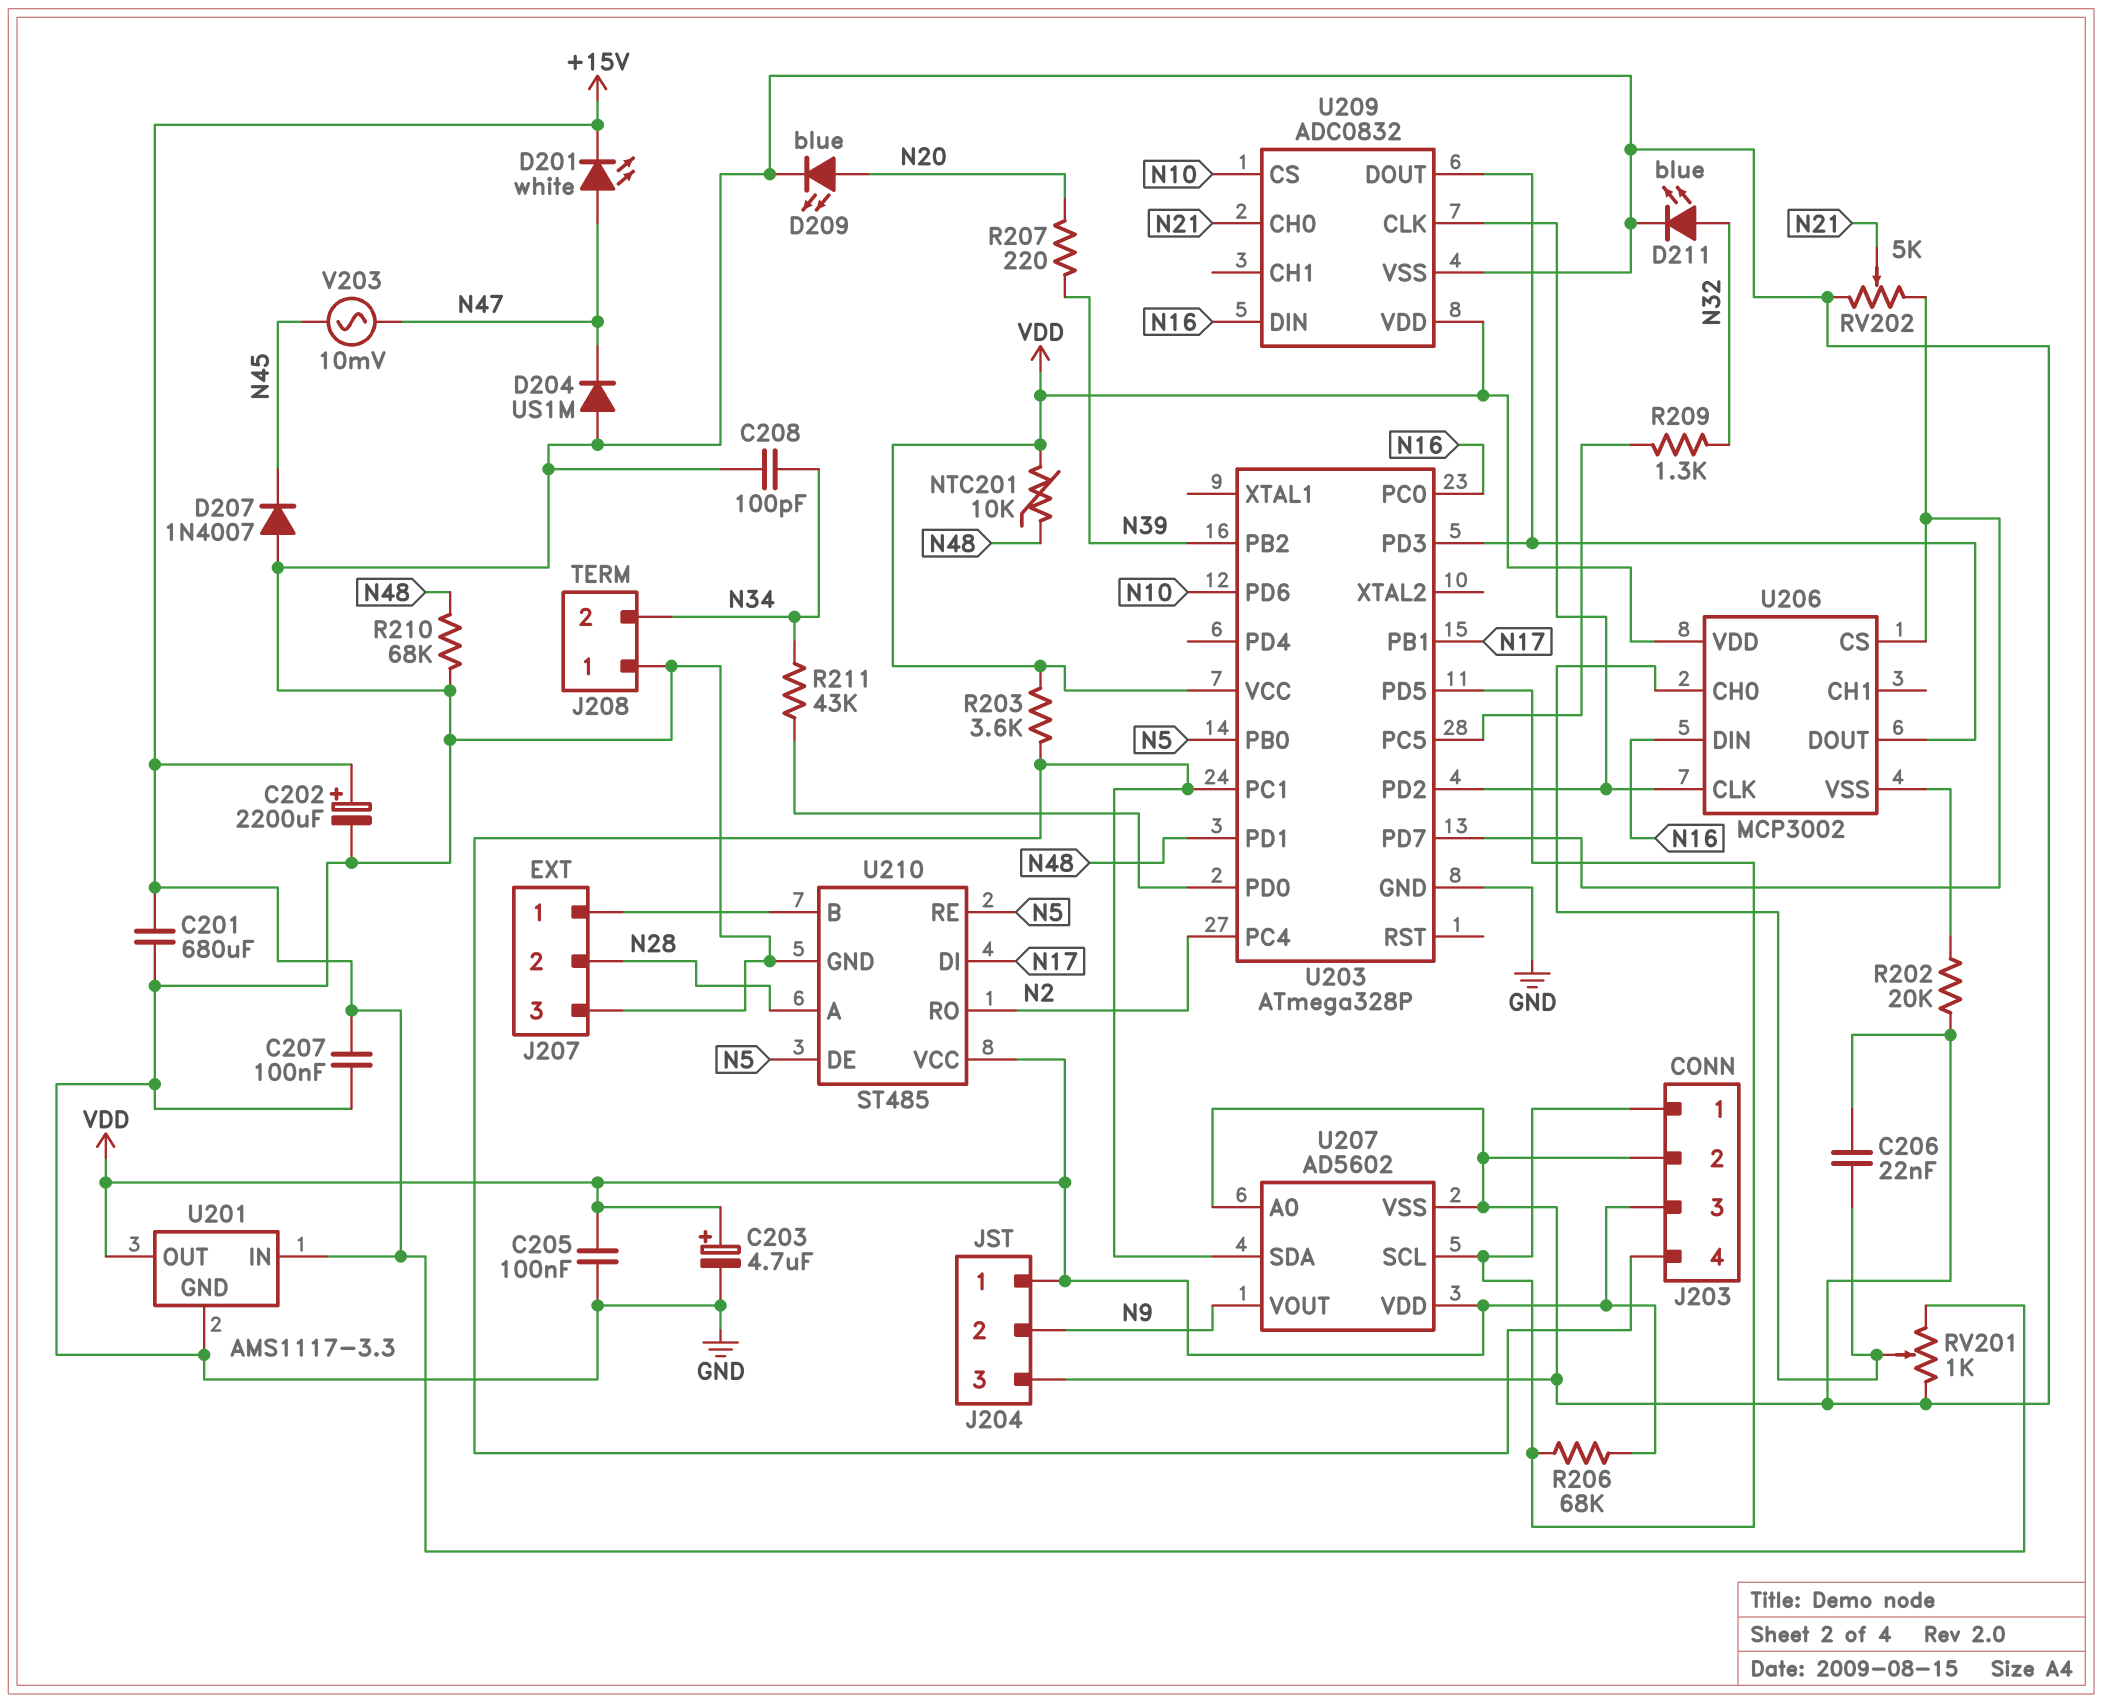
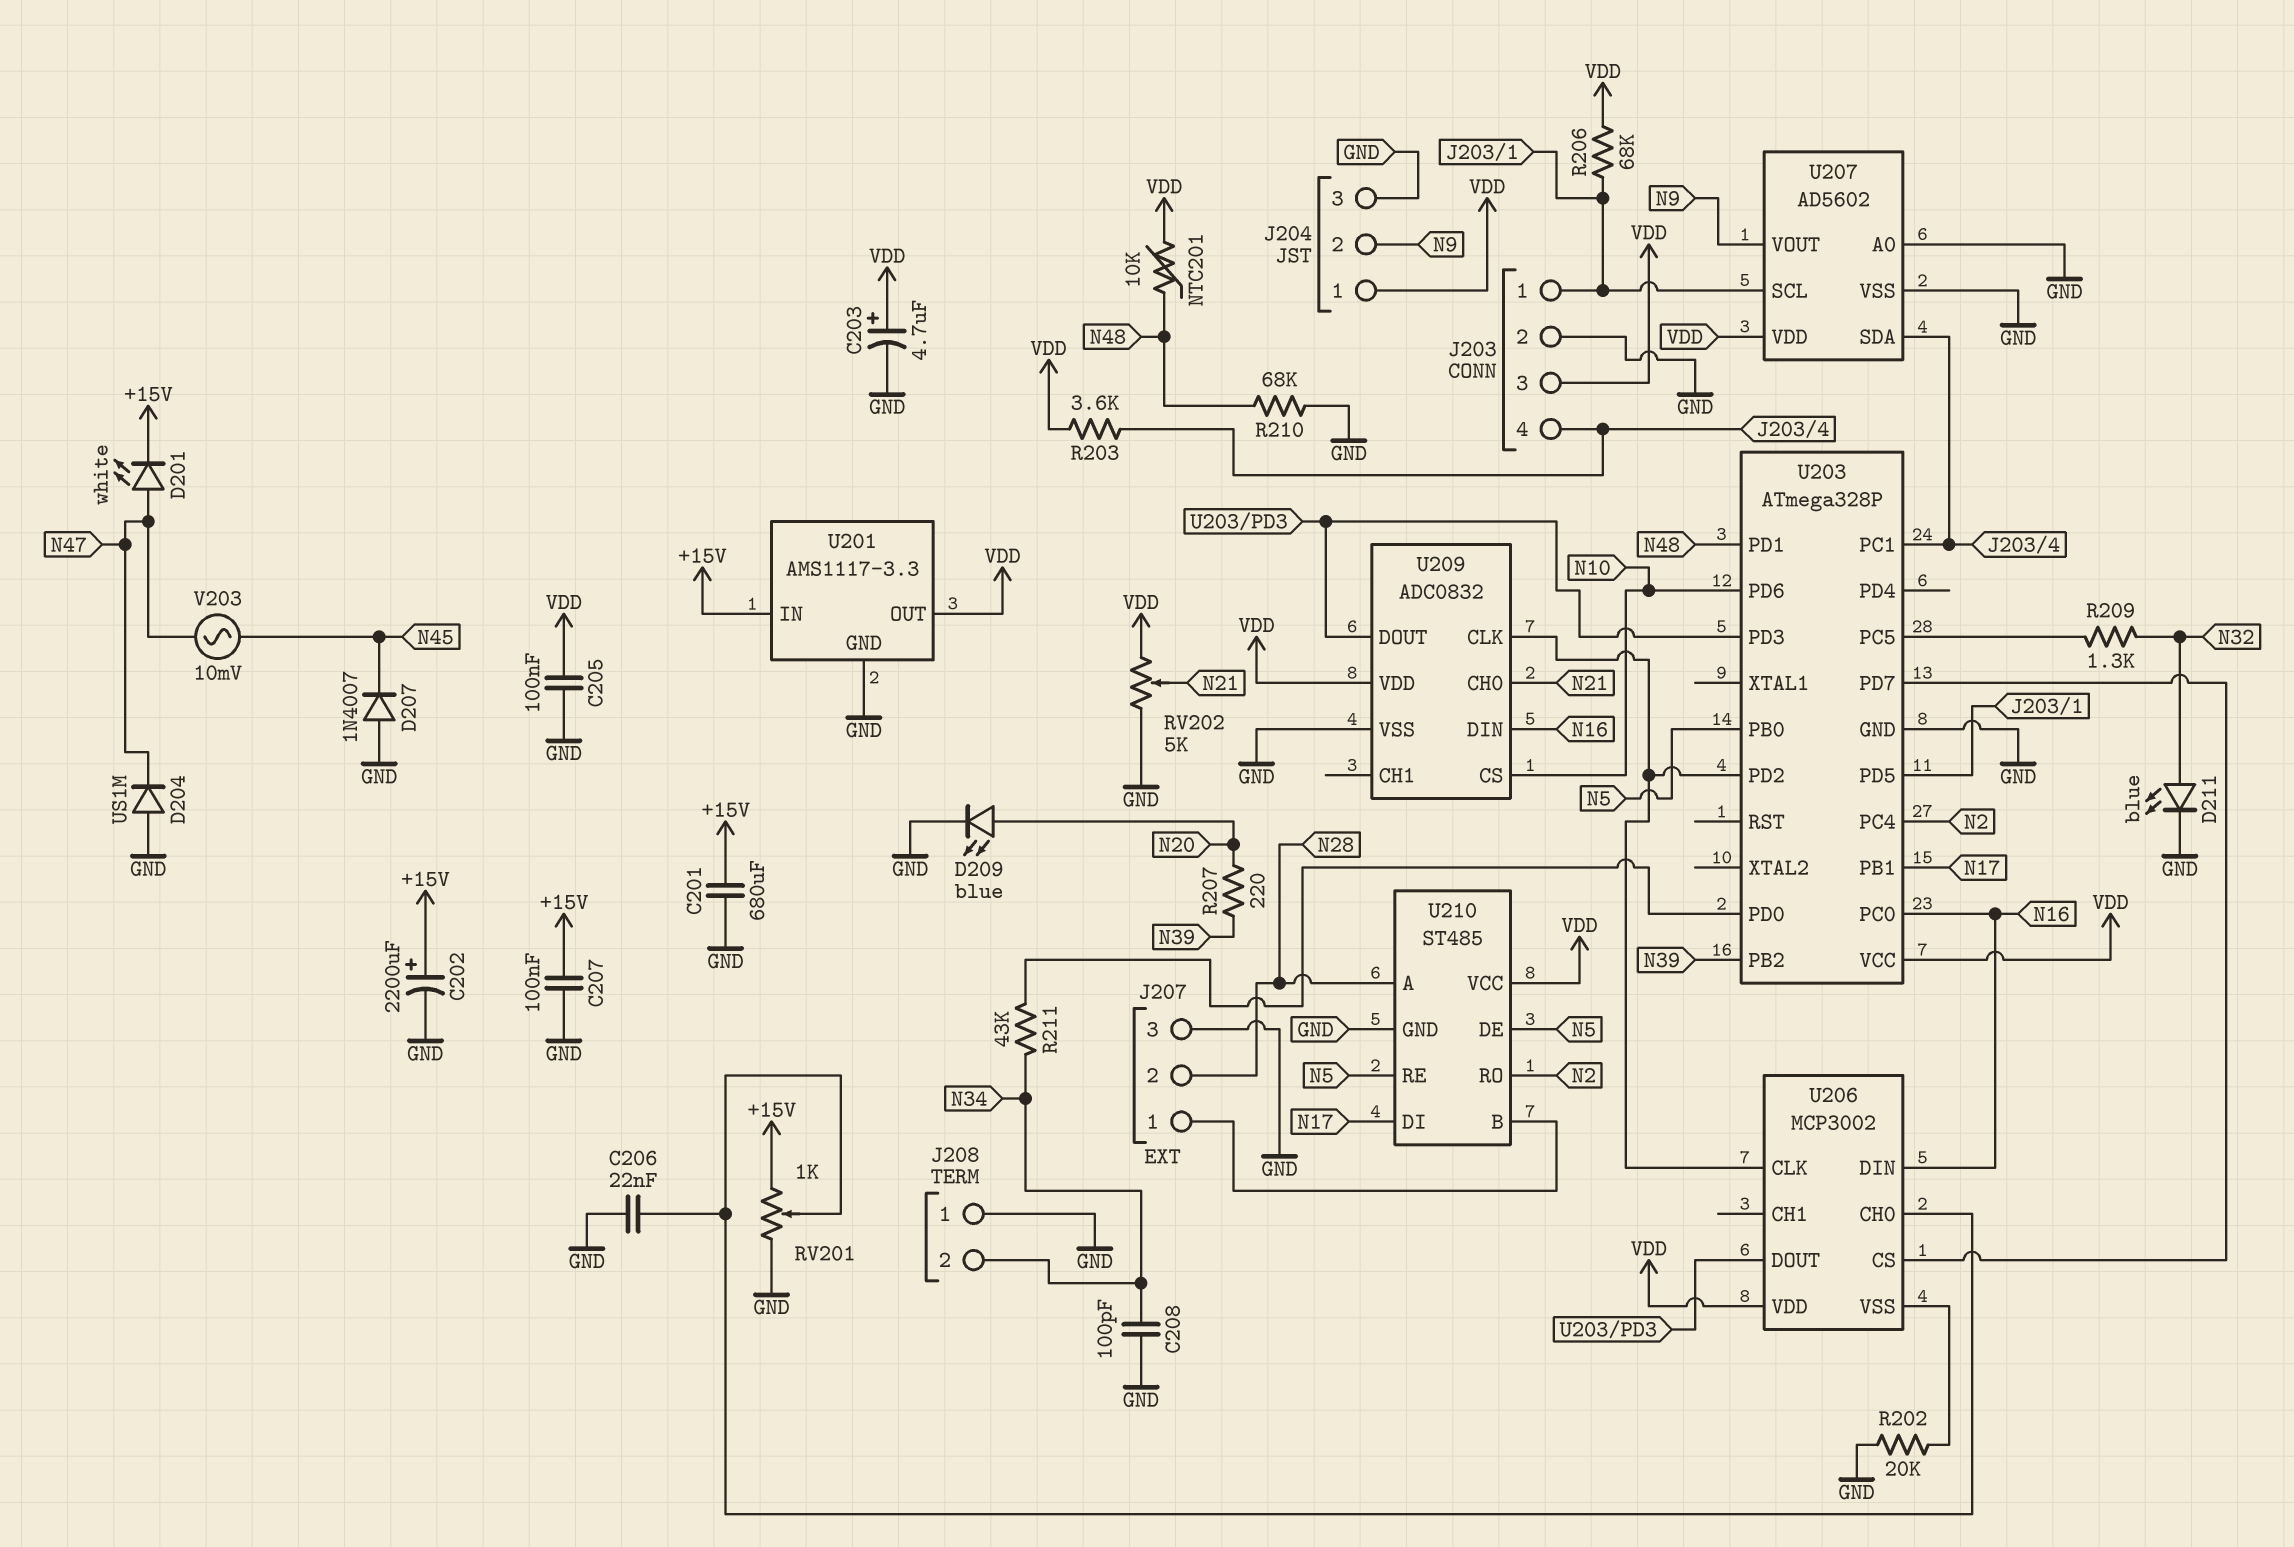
RV202: 5k (GND, U203/PD7, wiper N21) -> 5k (GND, VDD, wiper N21)

